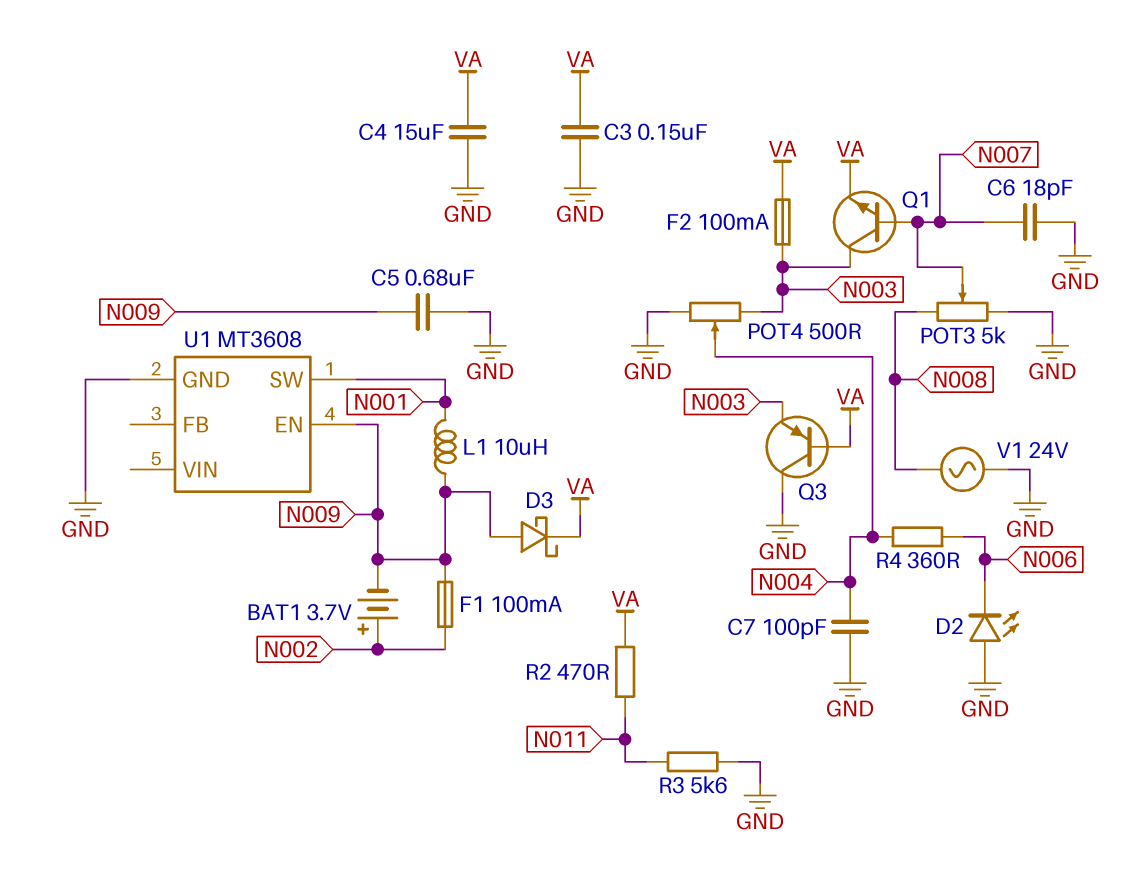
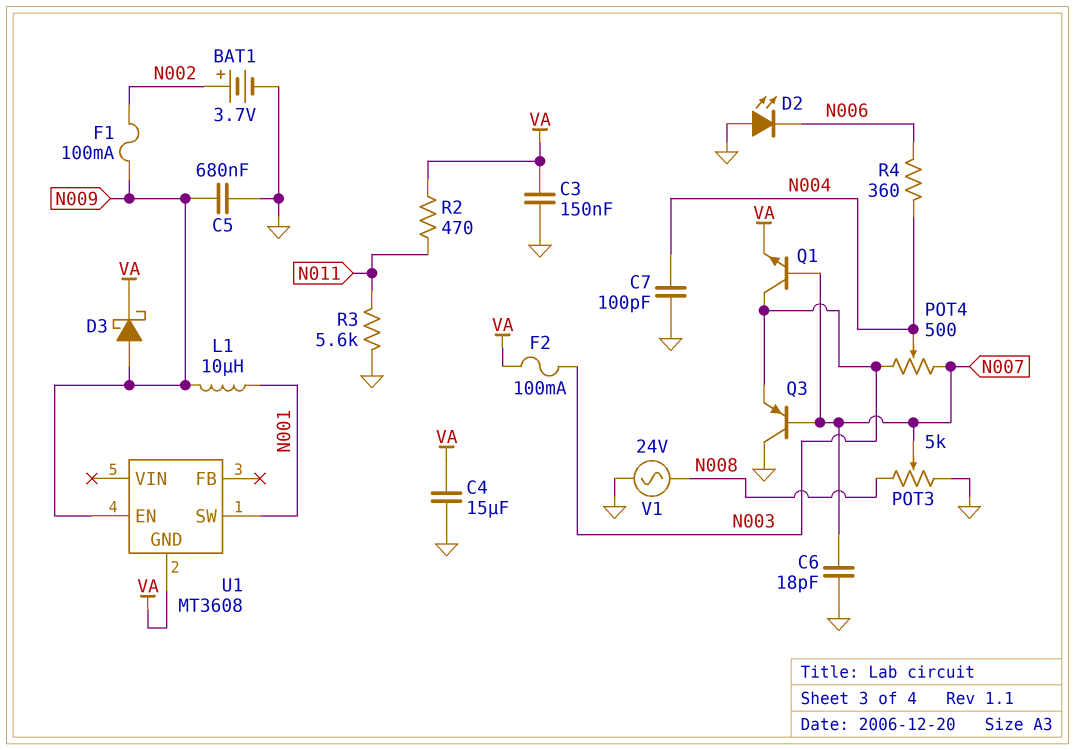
BAT1: 3.7V (plus N002, minus N009) -> 3.7V (plus N002, minus GND)
POT4: 500 (GND, N003, wiper N004) -> 500 (N003, N007, wiper N004)
Q3: PNP (B VA, C GND, E N003) -> PNP (B N007, C GND, E N003)
U1 pin GND: GND -> VA

